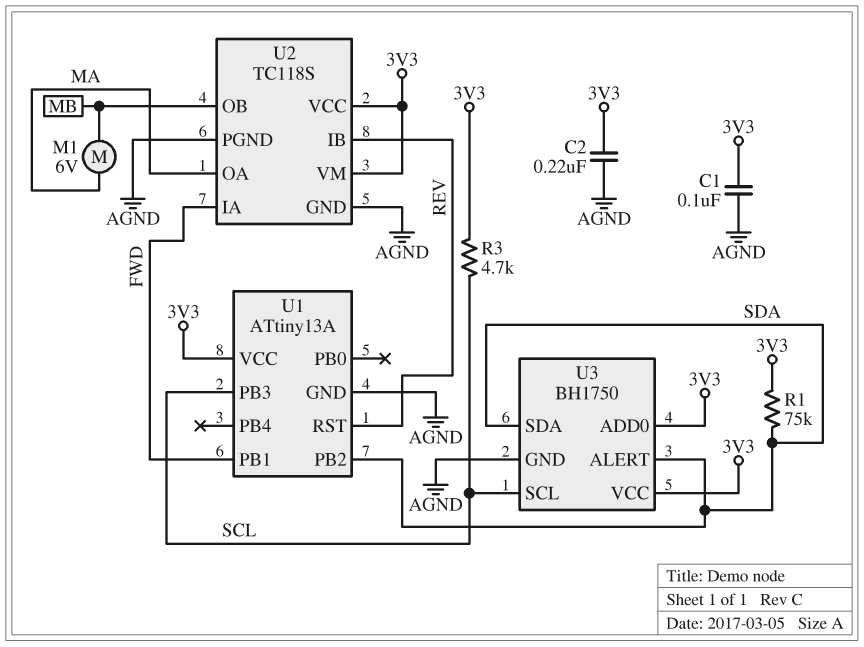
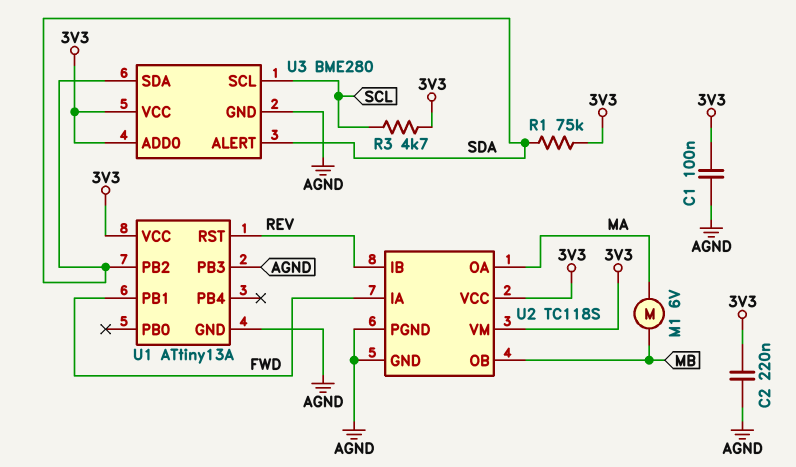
U1 pin PB3: SCL -> AGND
U3: BH1750 -> BME280

